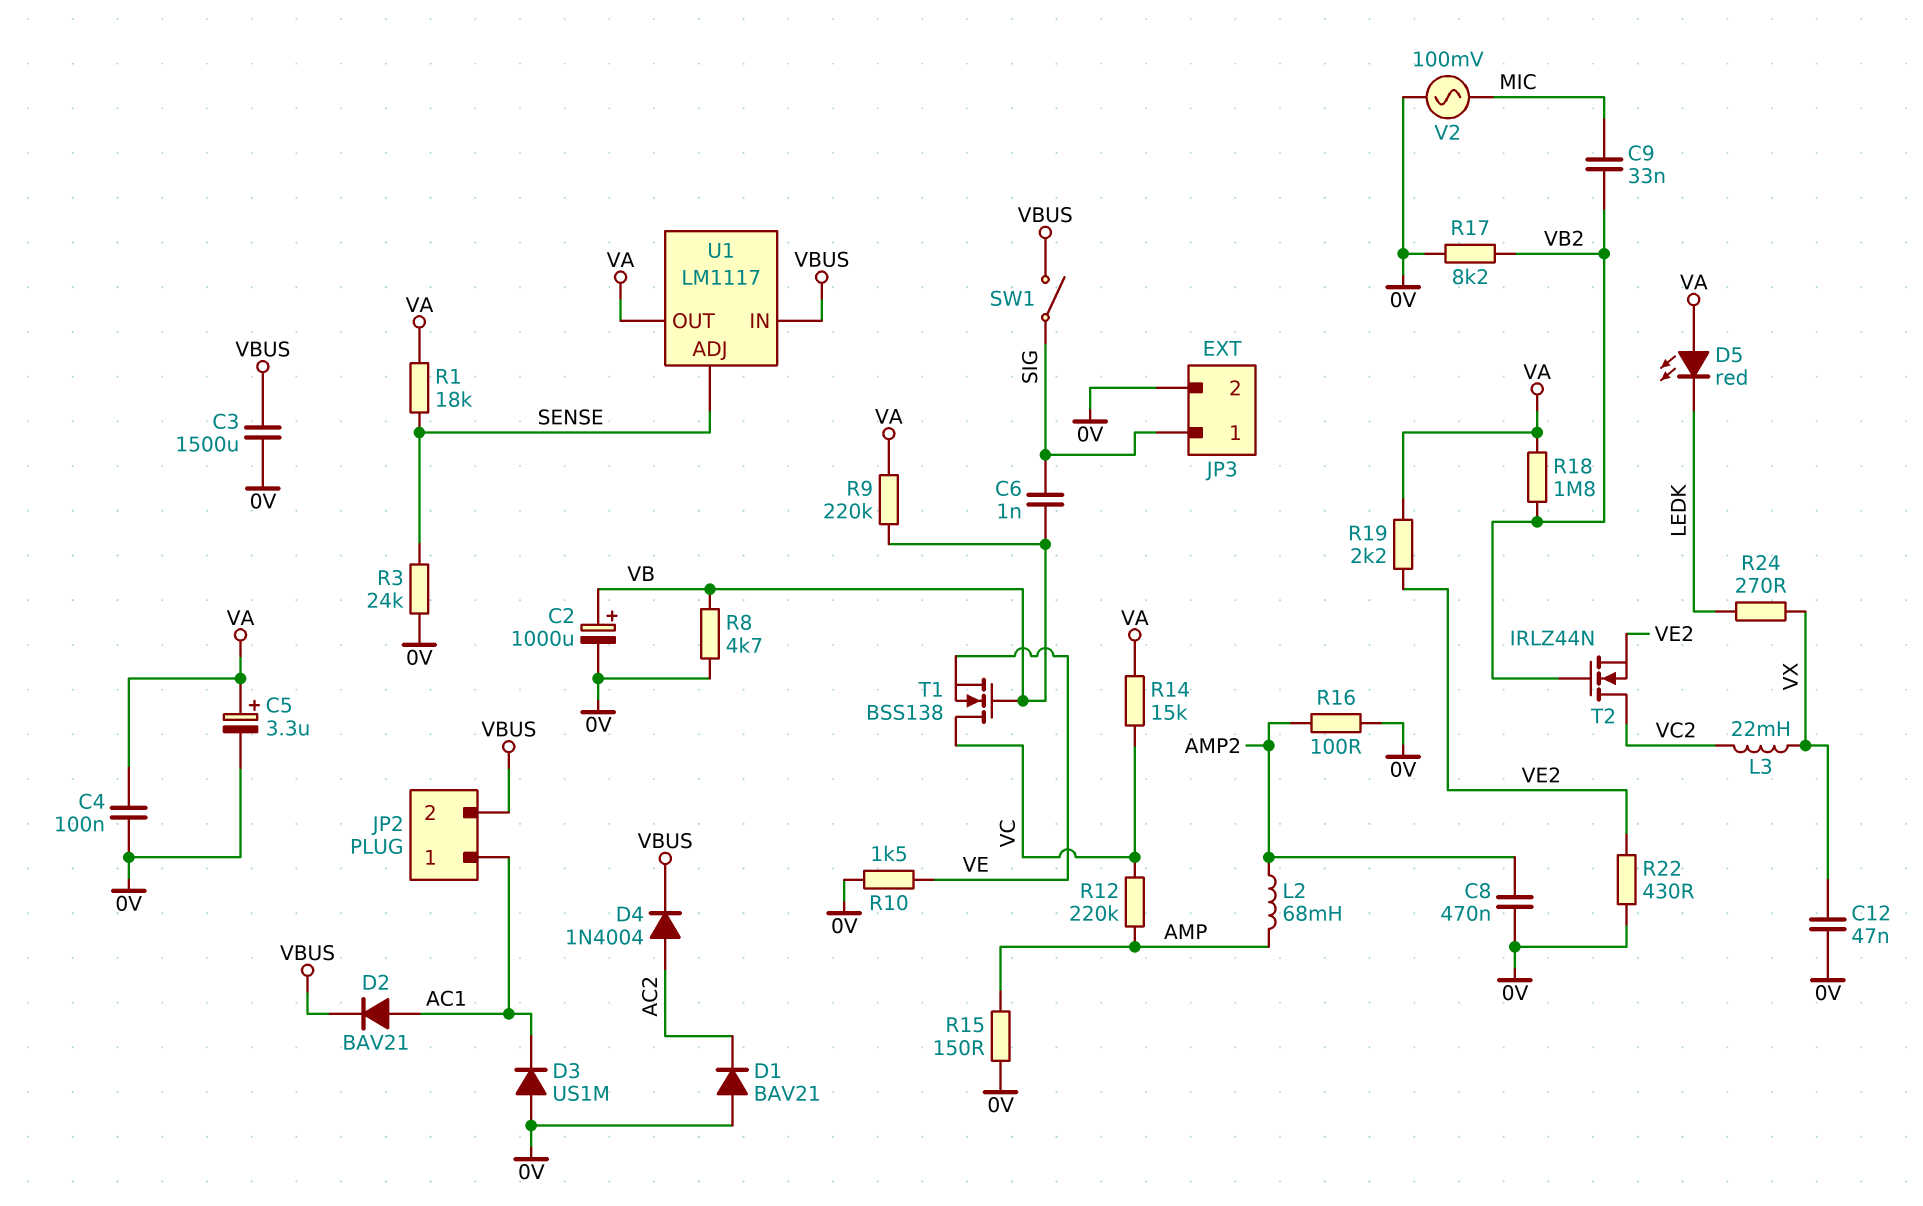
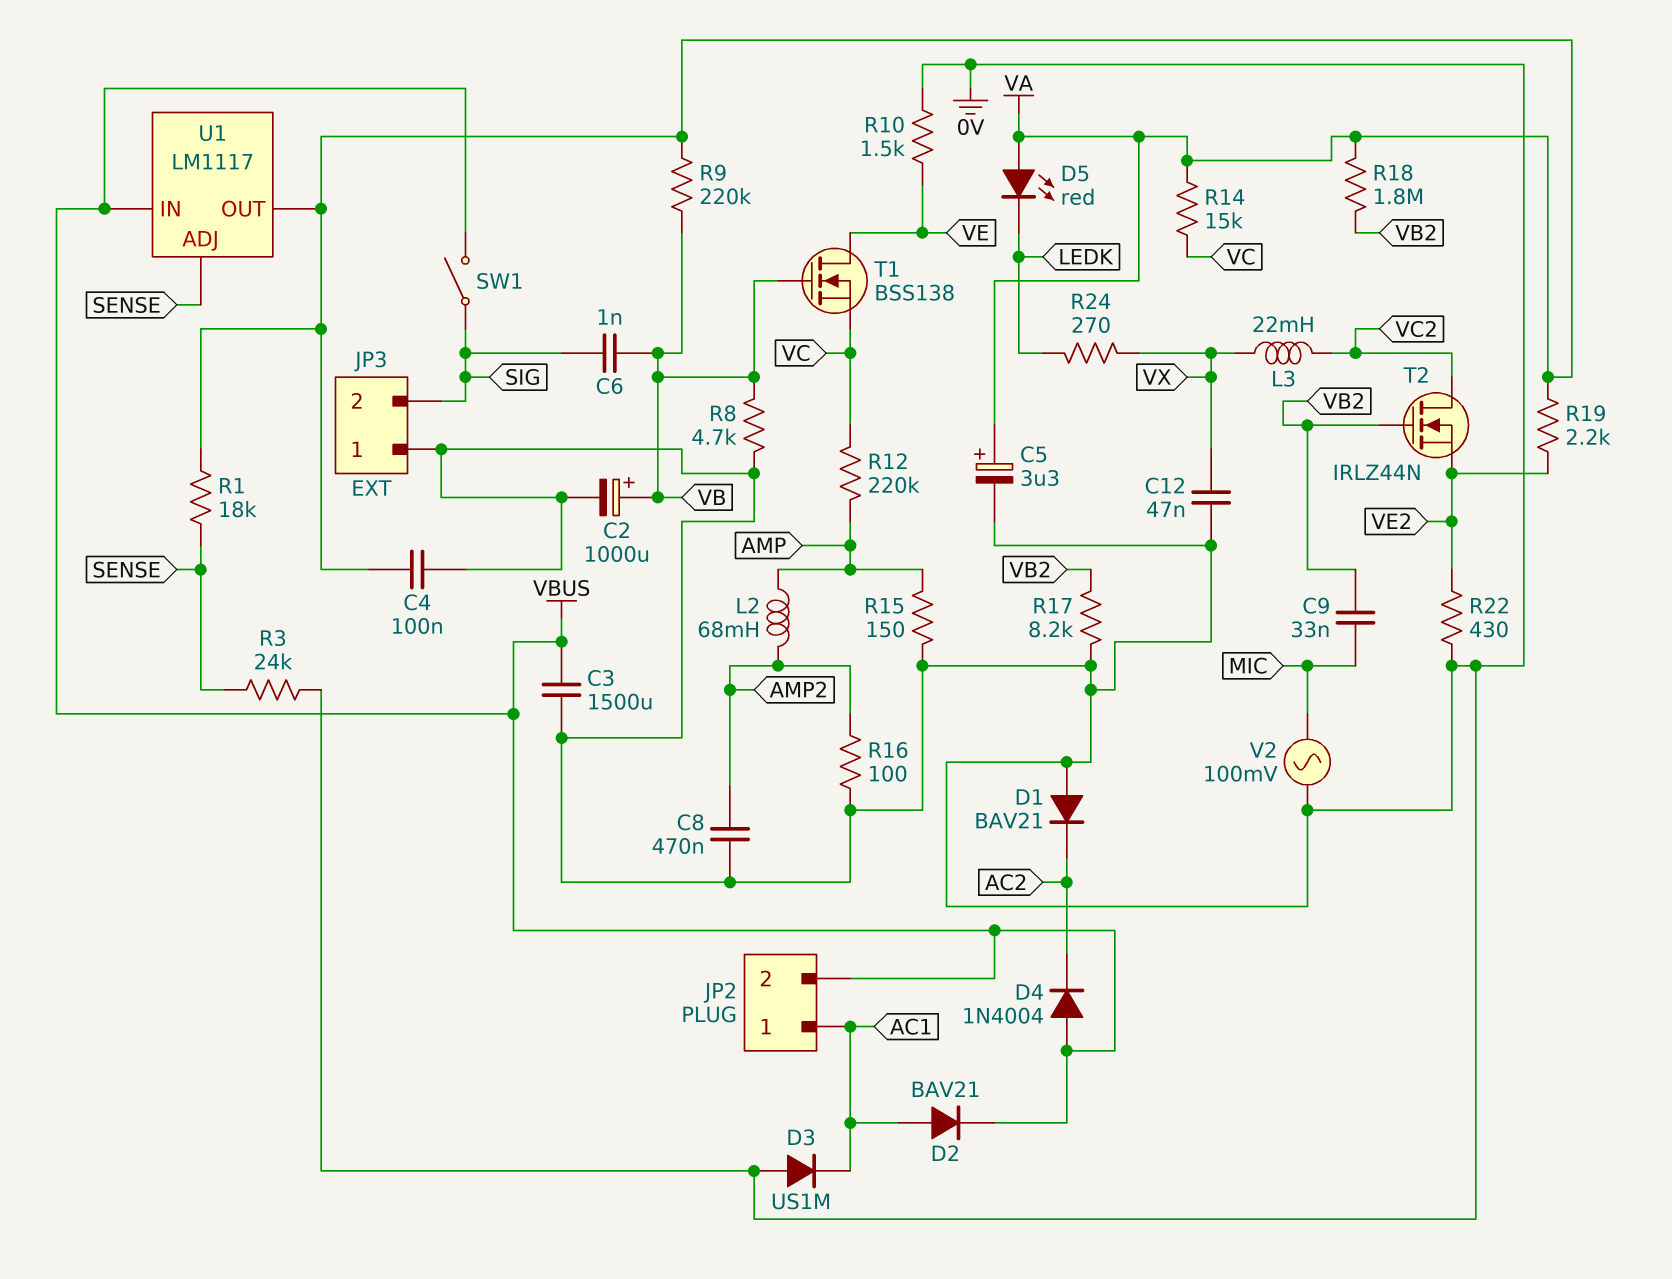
D4: diode 1N4004 (A AC2, K VBUS) -> diode 1N4004 (A VBUS, K AC2)
JP3 pin 1: SIG -> 0V
JP3 pin 2: 0V -> SIG
T1: NMOS BSS138 (G VB, D VC, S VE) -> NMOS BSS138 (G VB, D VE, S VC)

